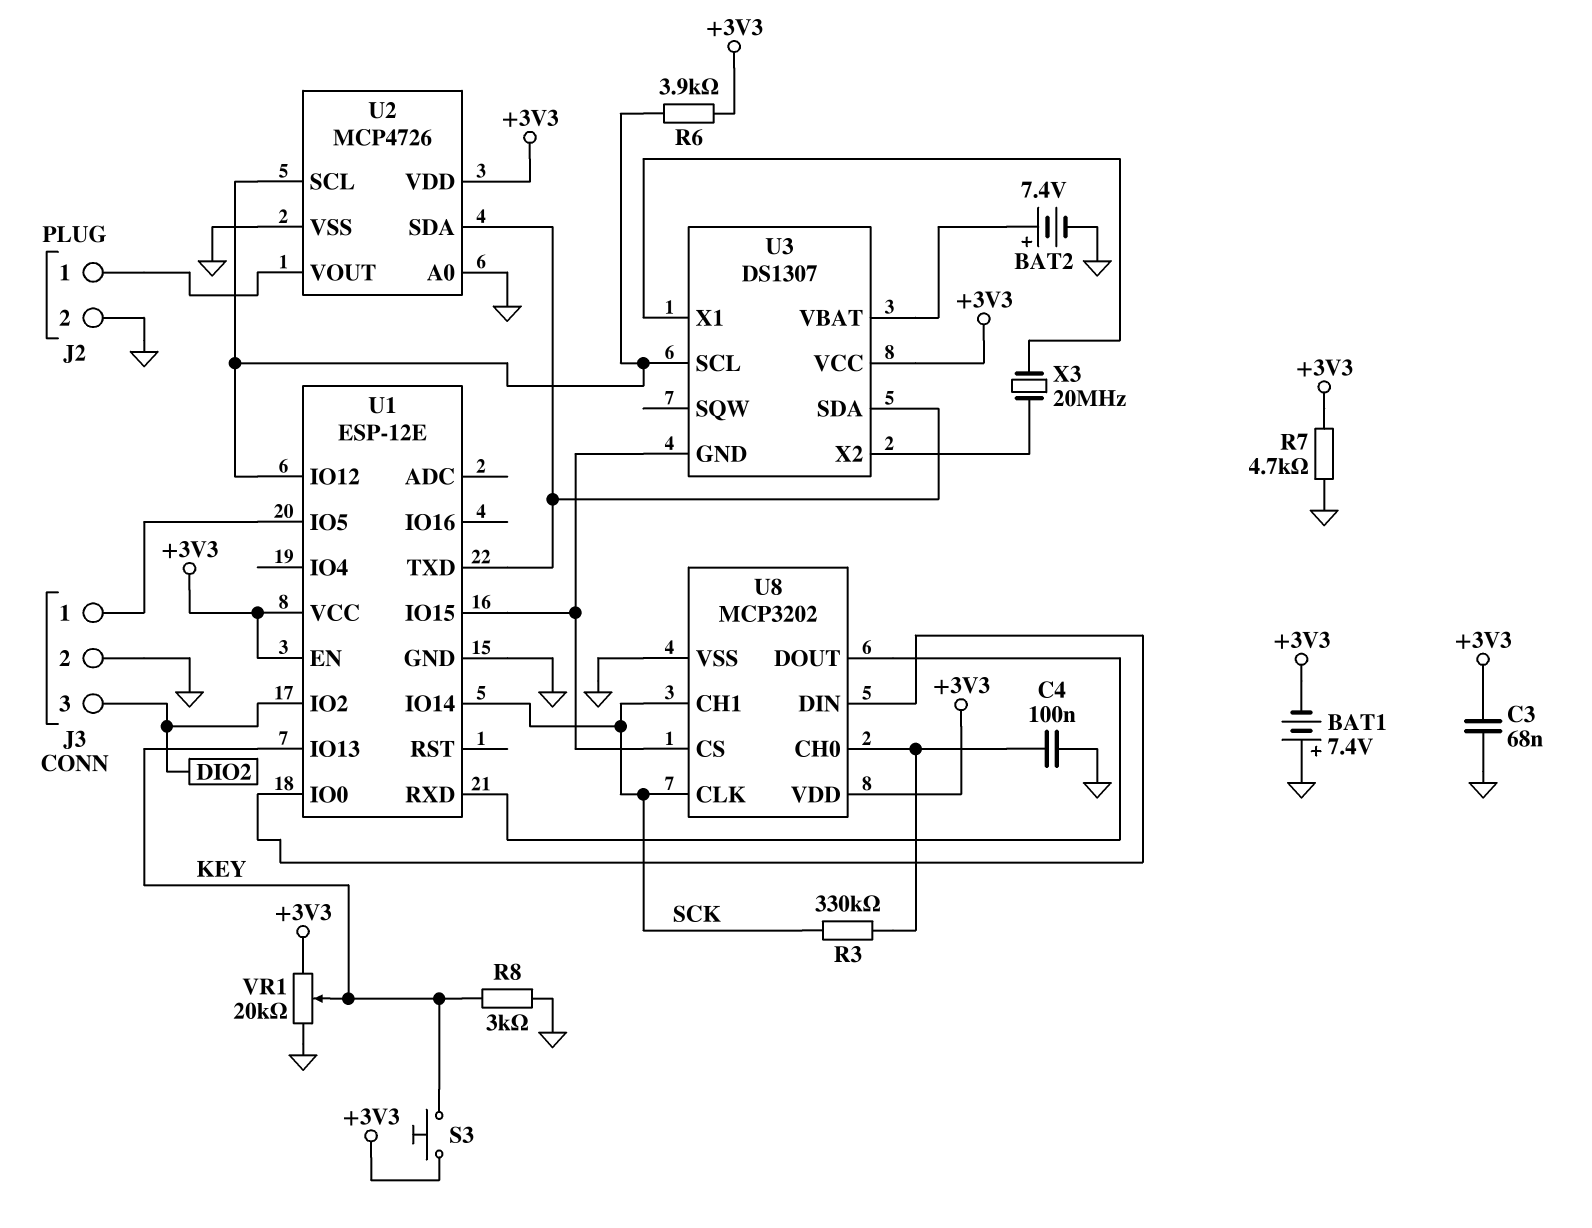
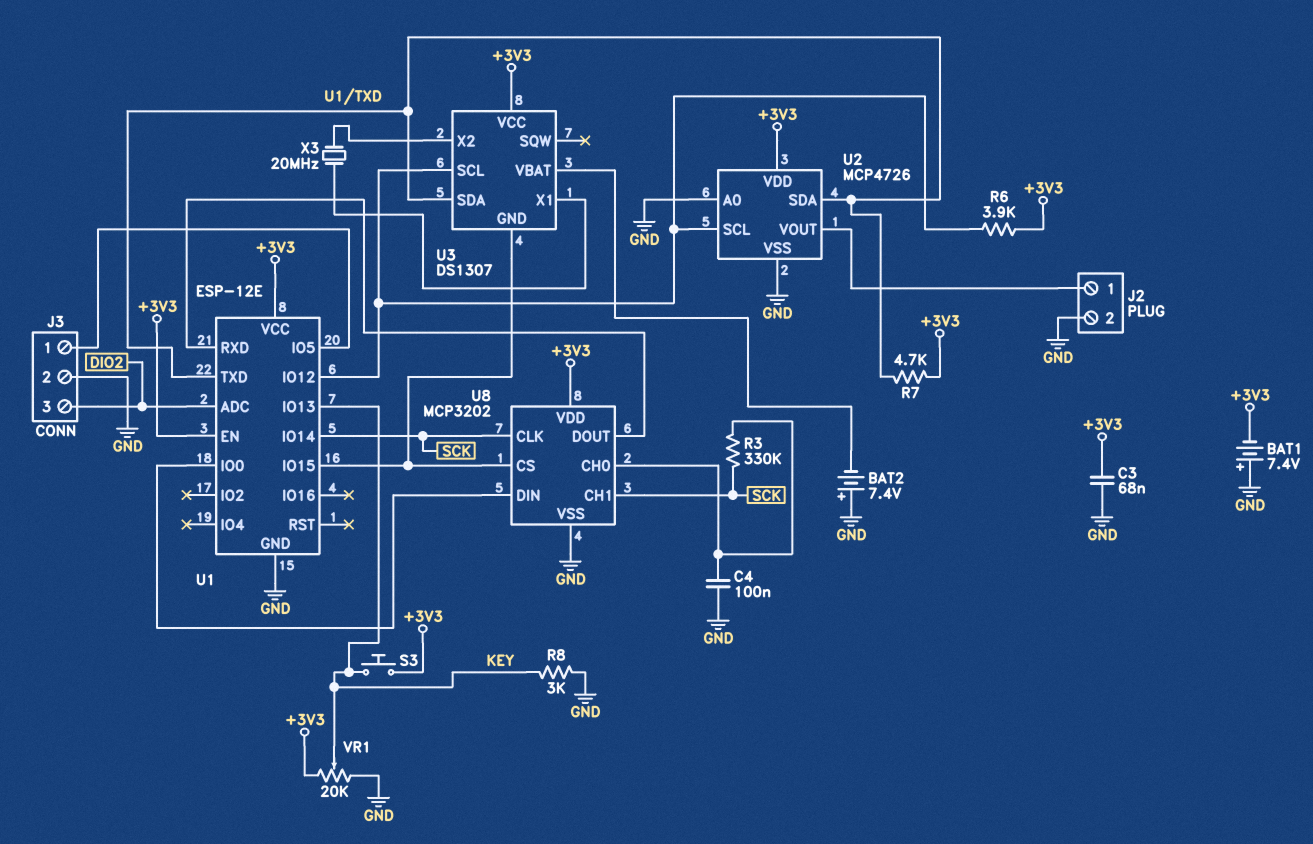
BAT2: 7.4V (plus U3/VBAT, minus GND) -> 7.4V (plus GND, minus U3/VBAT)
R7: 4.7k (+3V3, GND) -> 4.7k (+3V3, U1/TXD)
U1 pin ADC: none -> DIO2
U1 pin IO2: DIO2 -> none

